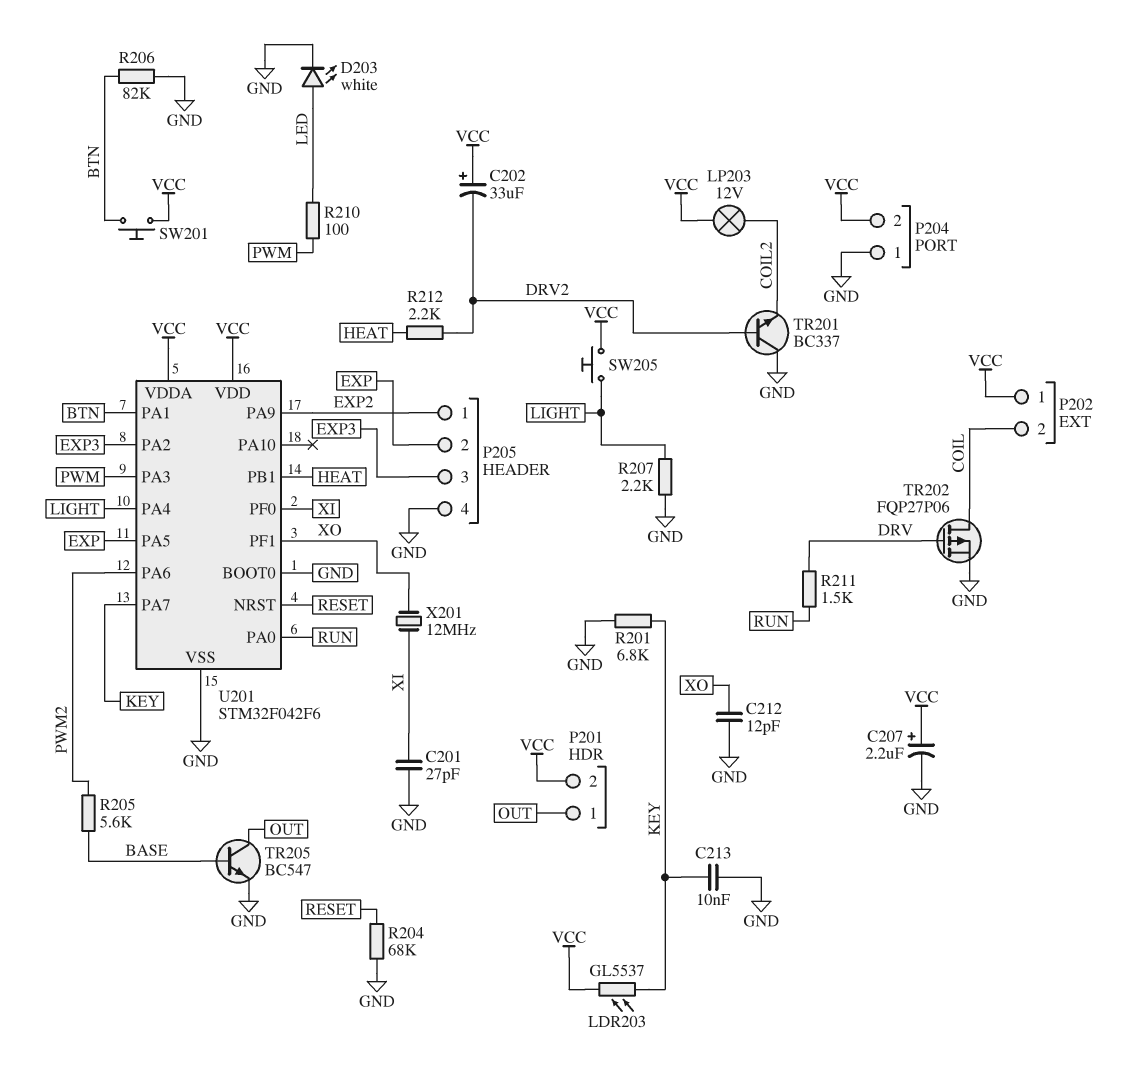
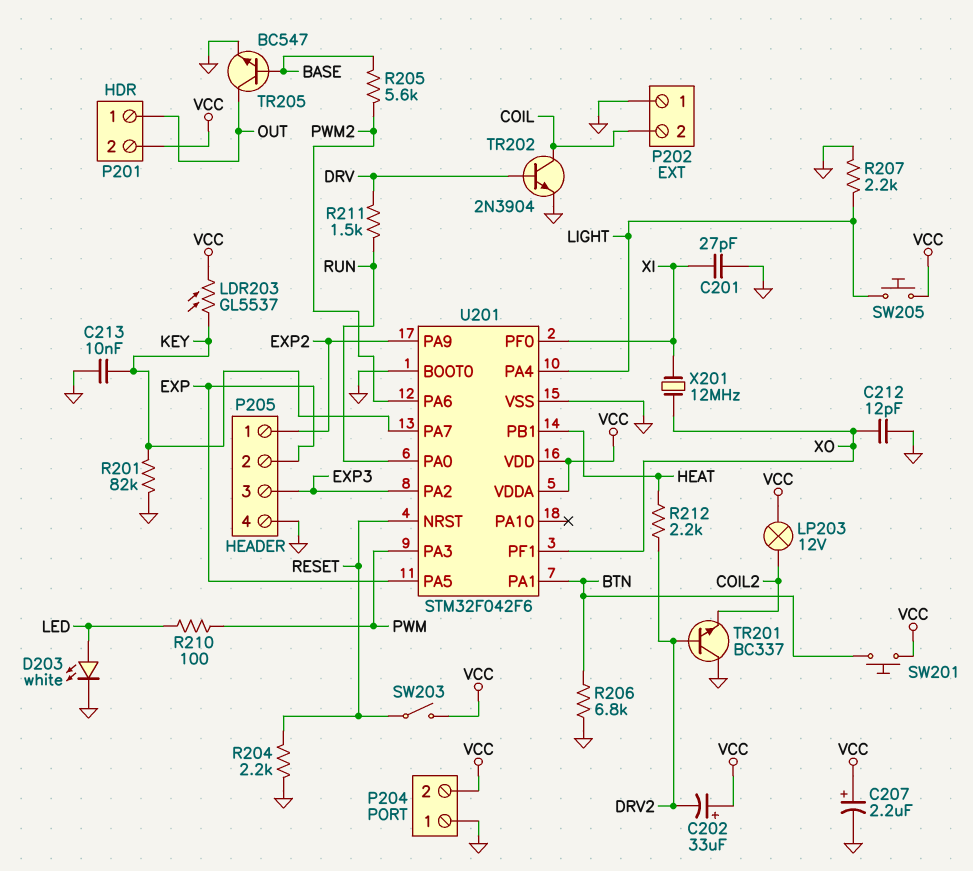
P202 pin 1: VCC -> GND
R201: 6.8k (GND, KEY) -> 82k (GND, KEY)
R204: 68k (GND, RESET) -> 2.2k (GND, RESET)
R206: 82k (BTN, GND) -> 6.8k (BTN, GND)
SW203: none -> switch (RESET, VCC)
TR202: PMOS FQP27P06 (G DRV, D COIL, S GND) -> NPN 2N3904 (B DRV, C COIL, E GND)

